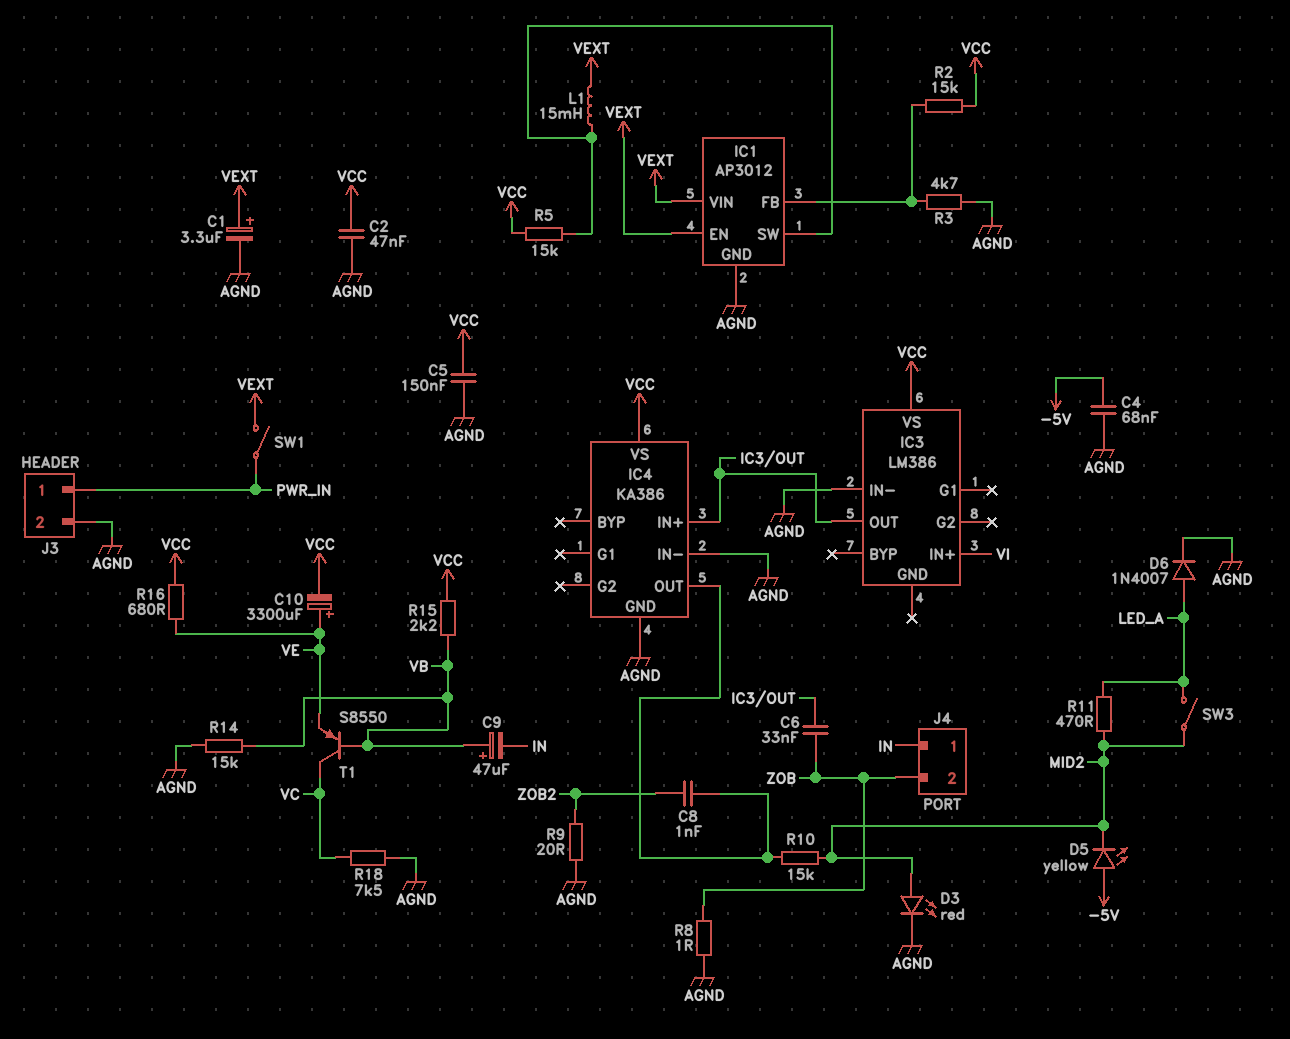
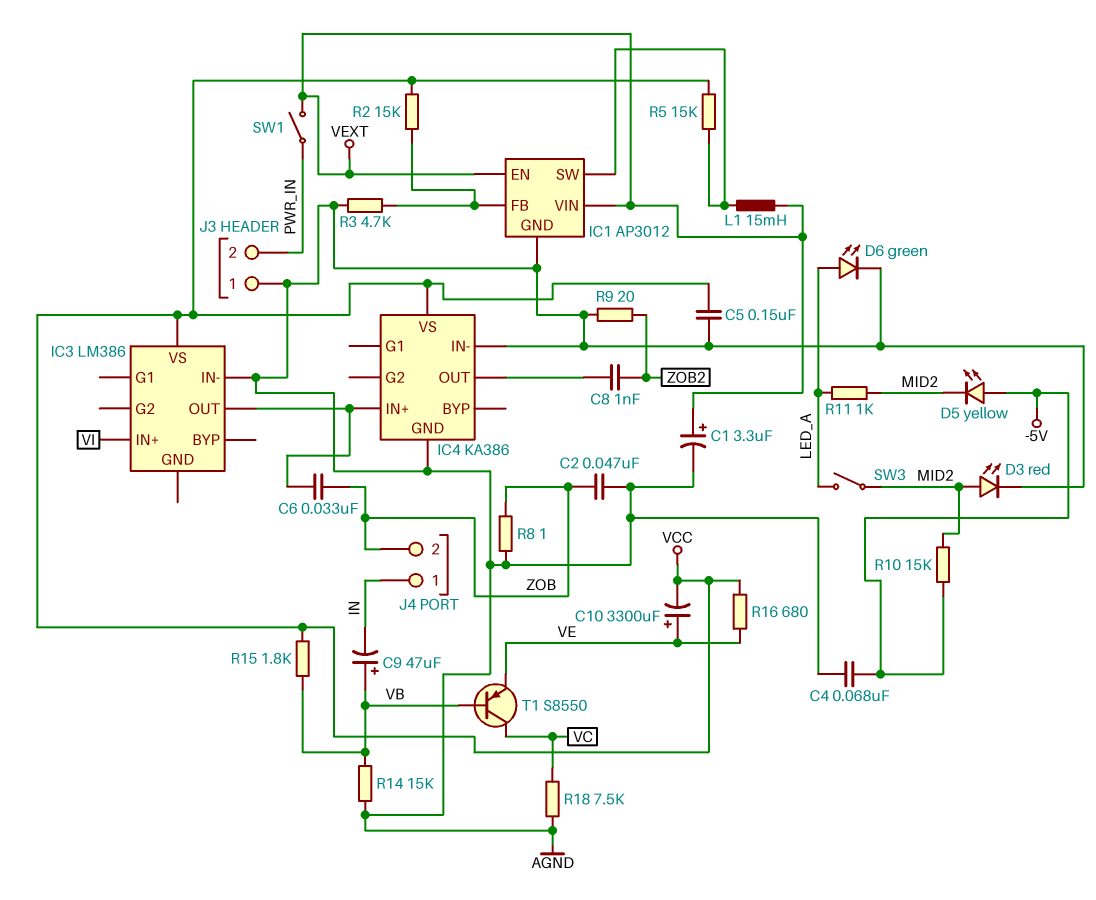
C2: 47nF (AGND, VCC) -> 47nF (AGND, ZOB)
D6: diode 1N4007 (A LED_A, K AGND) -> LED green (A LED_A, K AGND)
J3 pin 1: PWR_IN -> AGND
J3 pin 2: AGND -> PWR_IN
R10: 15k (IC4/OUT, MID2) -> 15k (-5V, MID2)
R11: 470 (LED_A, MID2) -> 1k (LED_A, MID2)
R15: 2.2k (VB, VCC) -> 1.8k (VB, VCC)

